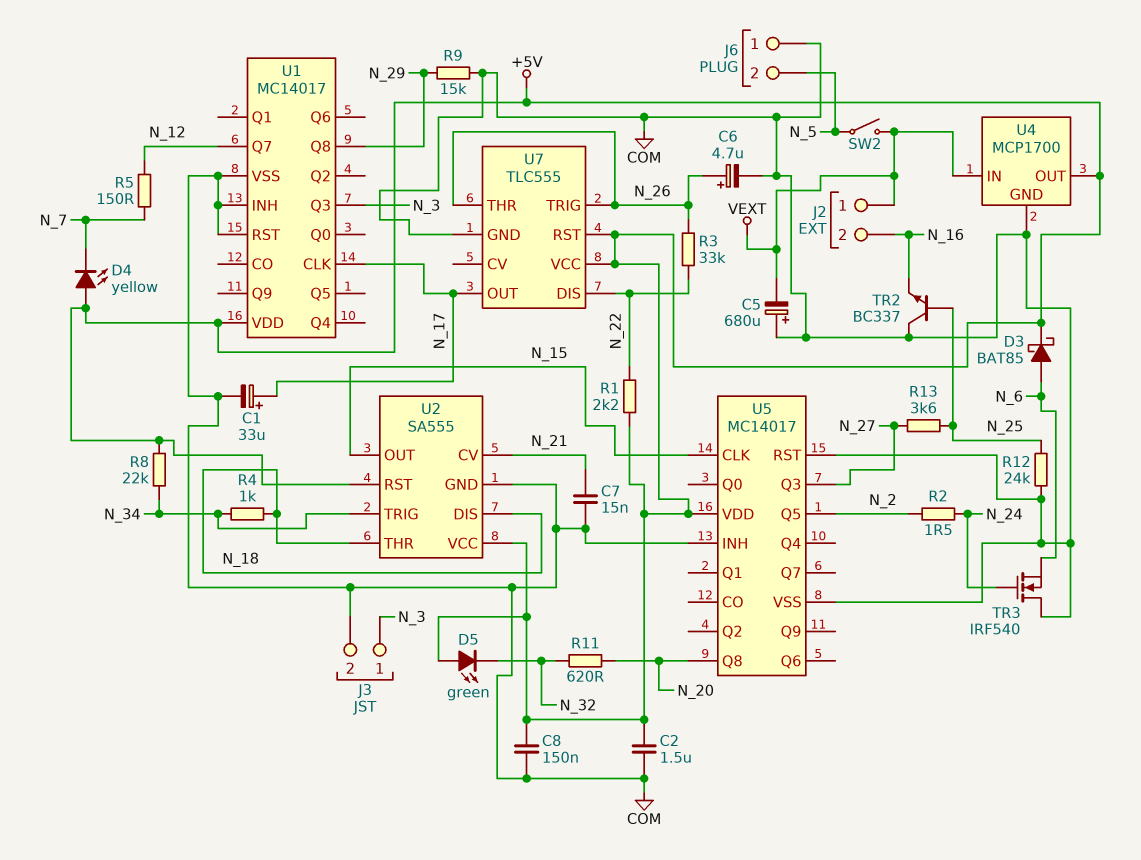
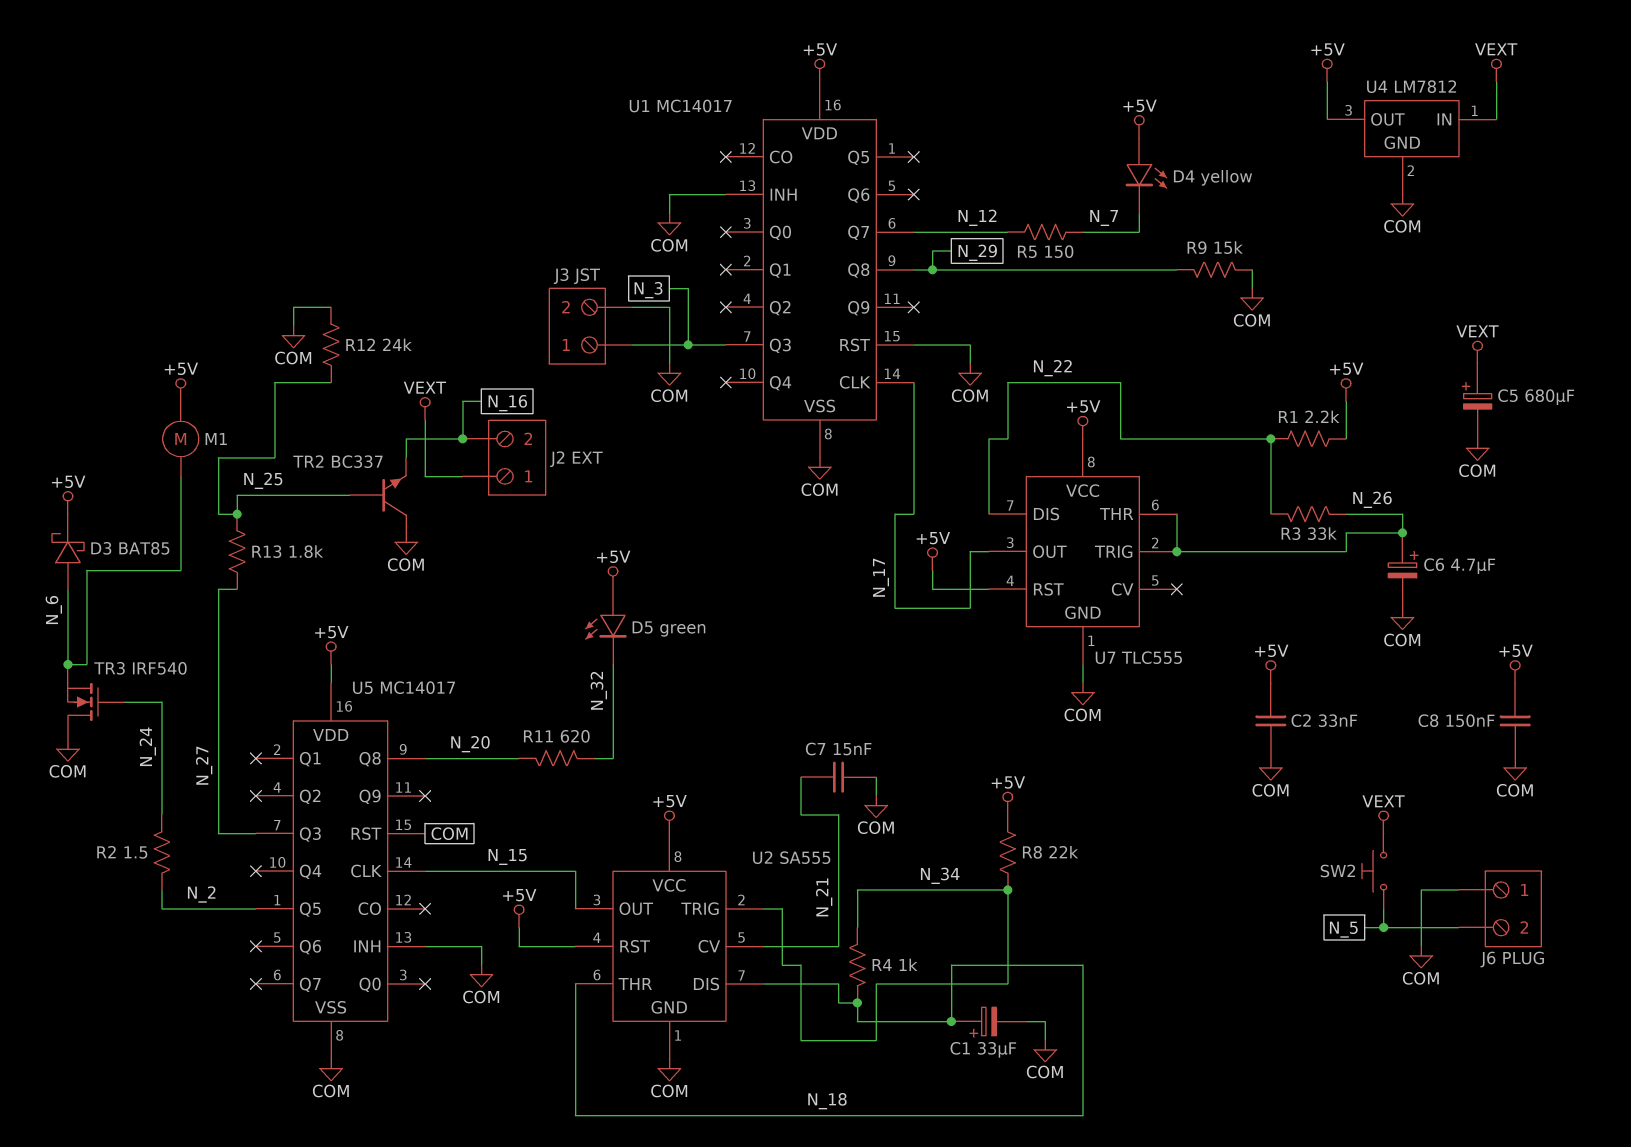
C1: 33uF (plus N_17, minus COM) -> 33uF (plus N_18, minus COM)
C2: 1.5uF (+5V, COM) -> 33nF (+5V, COM)
C5: 680uF (plus COM, minus VEXT) -> 680uF (plus VEXT, minus COM)
M1: none -> motor (+5V, N_6)
R13: 3.6k (N_25, N_27) -> 1.8k (N_25, N_27)
SW2: switch (N_5, VEXT) -> button (N_5, VEXT)
U4: MCP1700 -> LM7812

